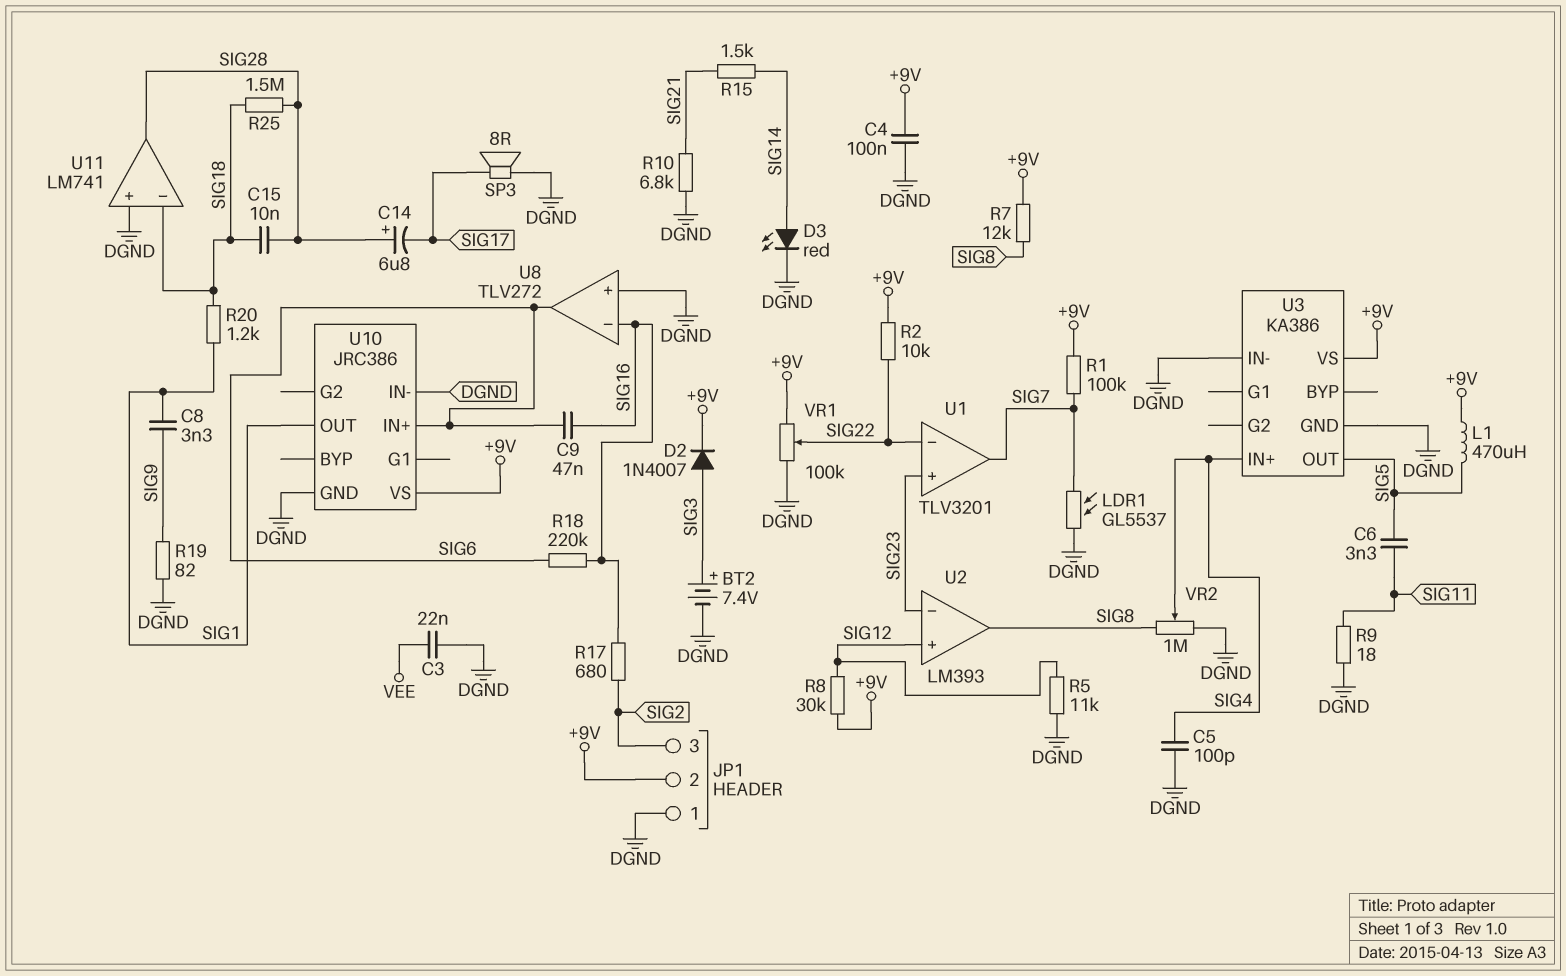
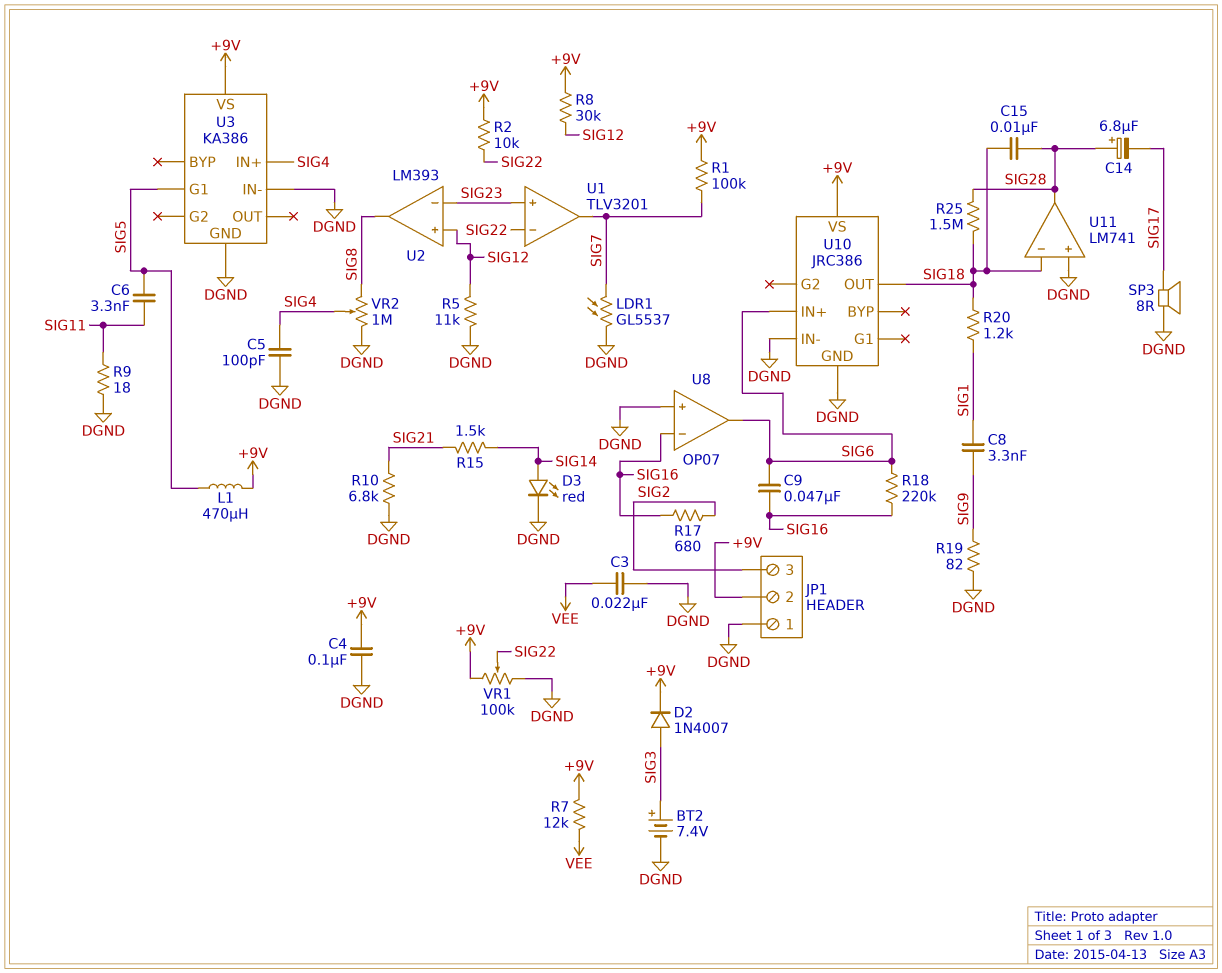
R7: 12k (+9V, SIG8) -> 12k (+9V, VEE)
U3 pin G1: none -> SIG5
U3 pin OUT: SIG5 -> none
U8: TLV272 -> OP07
U10 pin OUT: SIG1 -> SIG18

